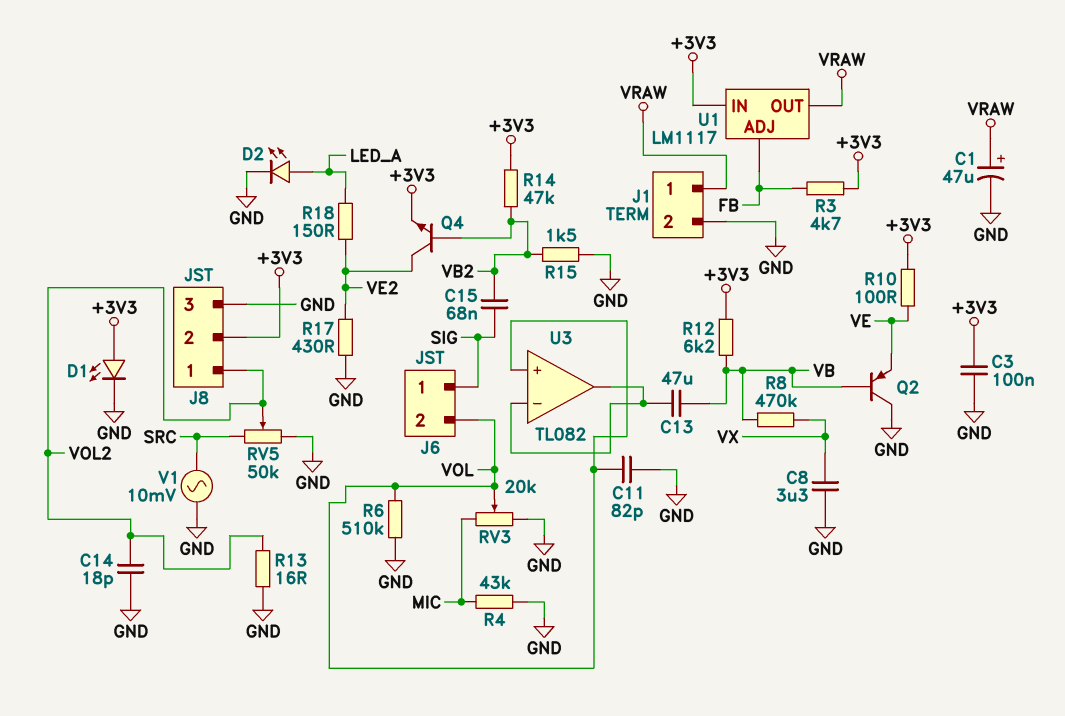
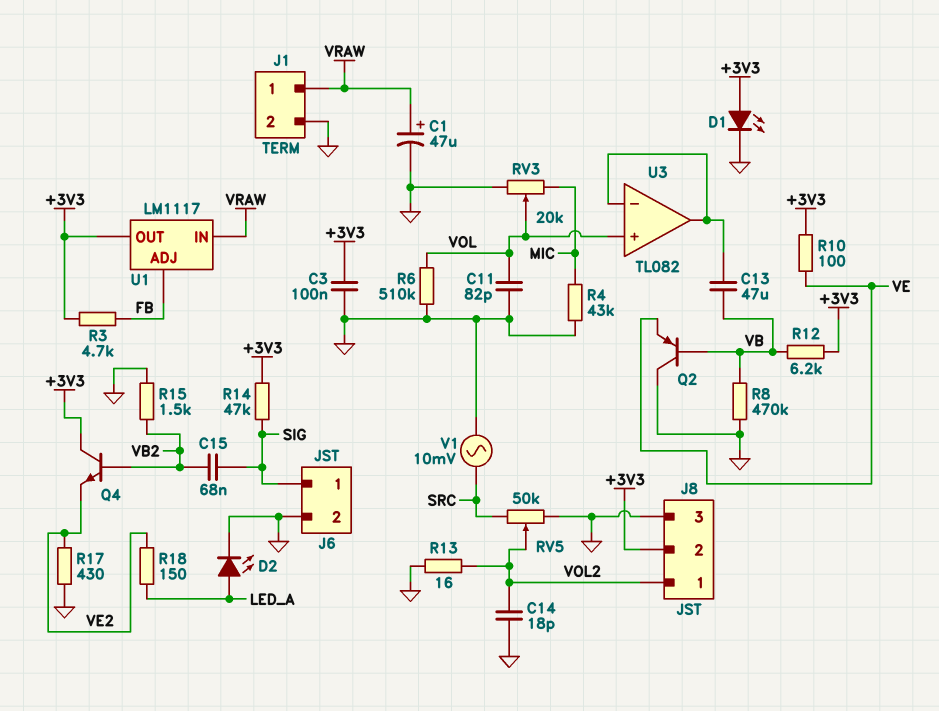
C8: 3.3uF (GND, VX) -> none
J6 pin 2: VOL -> GND
Q4: NPN (B VB2, C VE2, E +3V3) -> NPN (B VB2, C +3V3, E VE2)
R8: 470k (VB, VX) -> 470k (GND, VB)
R14: 47k (+3V3, VB2) -> 47k (+3V3, SIG)
U1 pin IN: +3V3 -> VRAW
U1 pin OUT: VRAW -> +3V3

